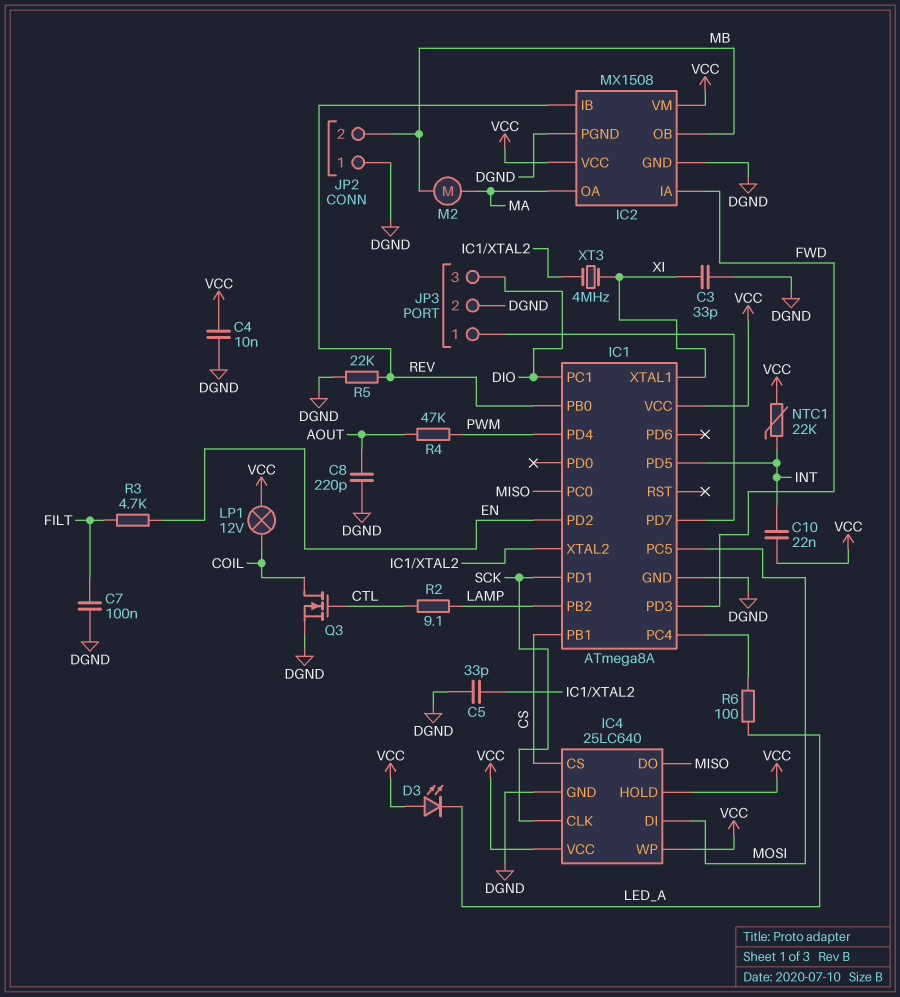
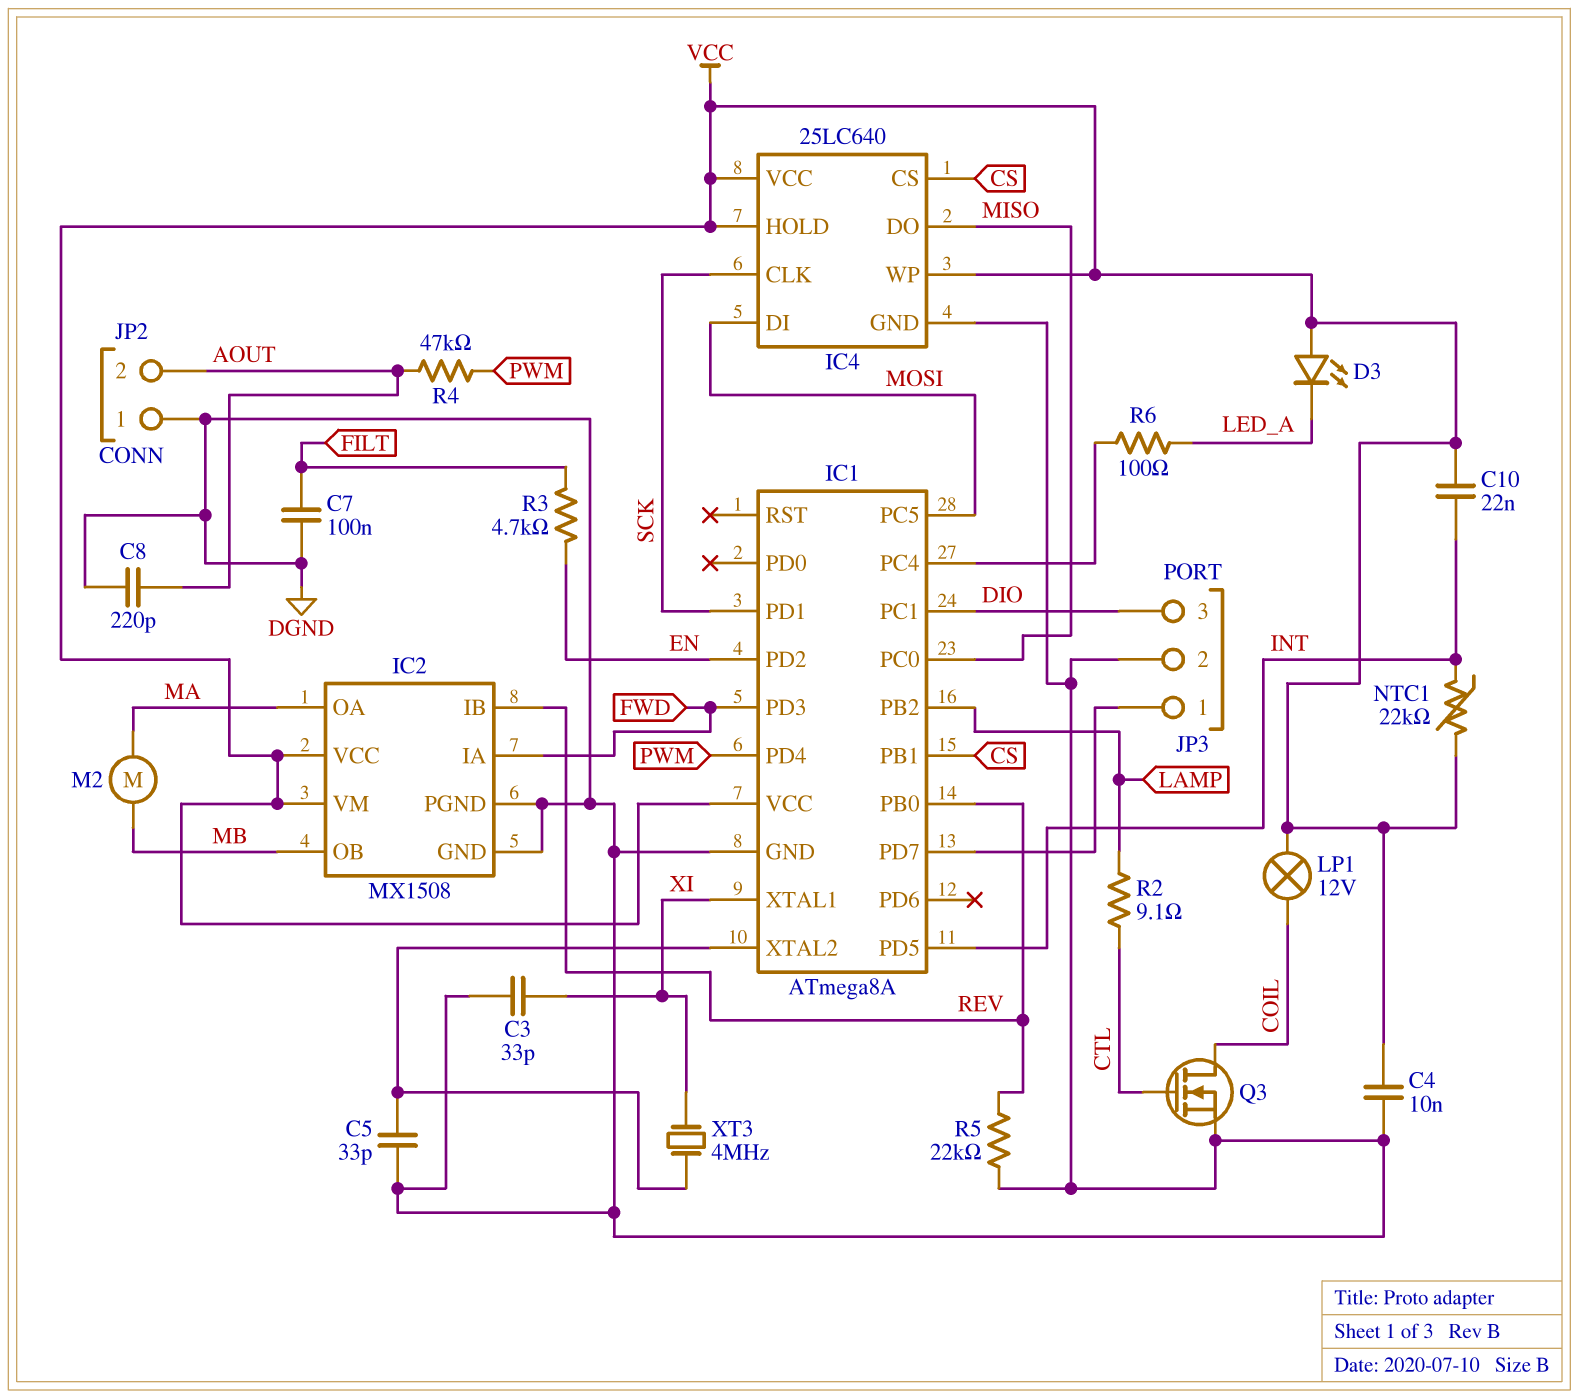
JP2 pin 2: MB -> AOUT

